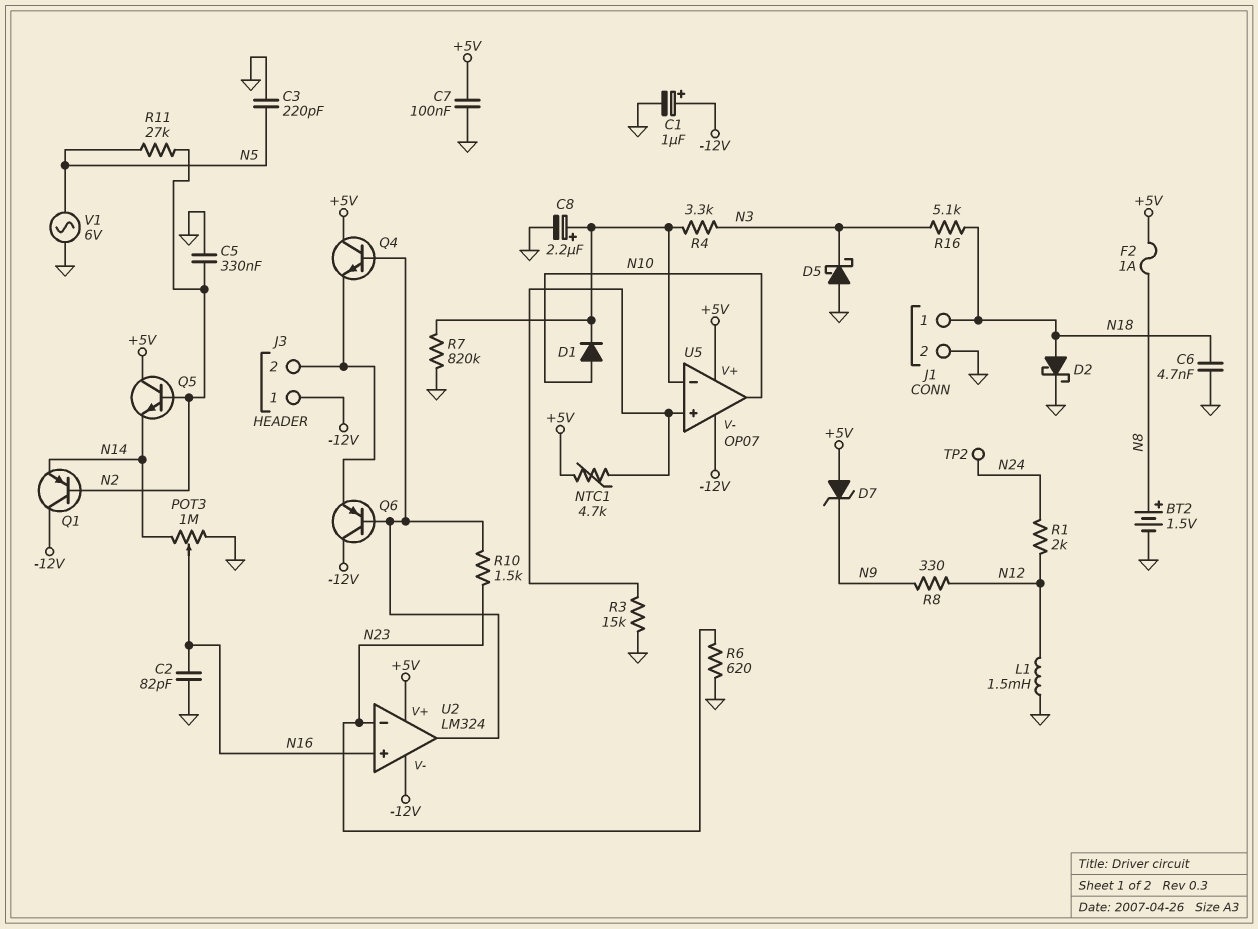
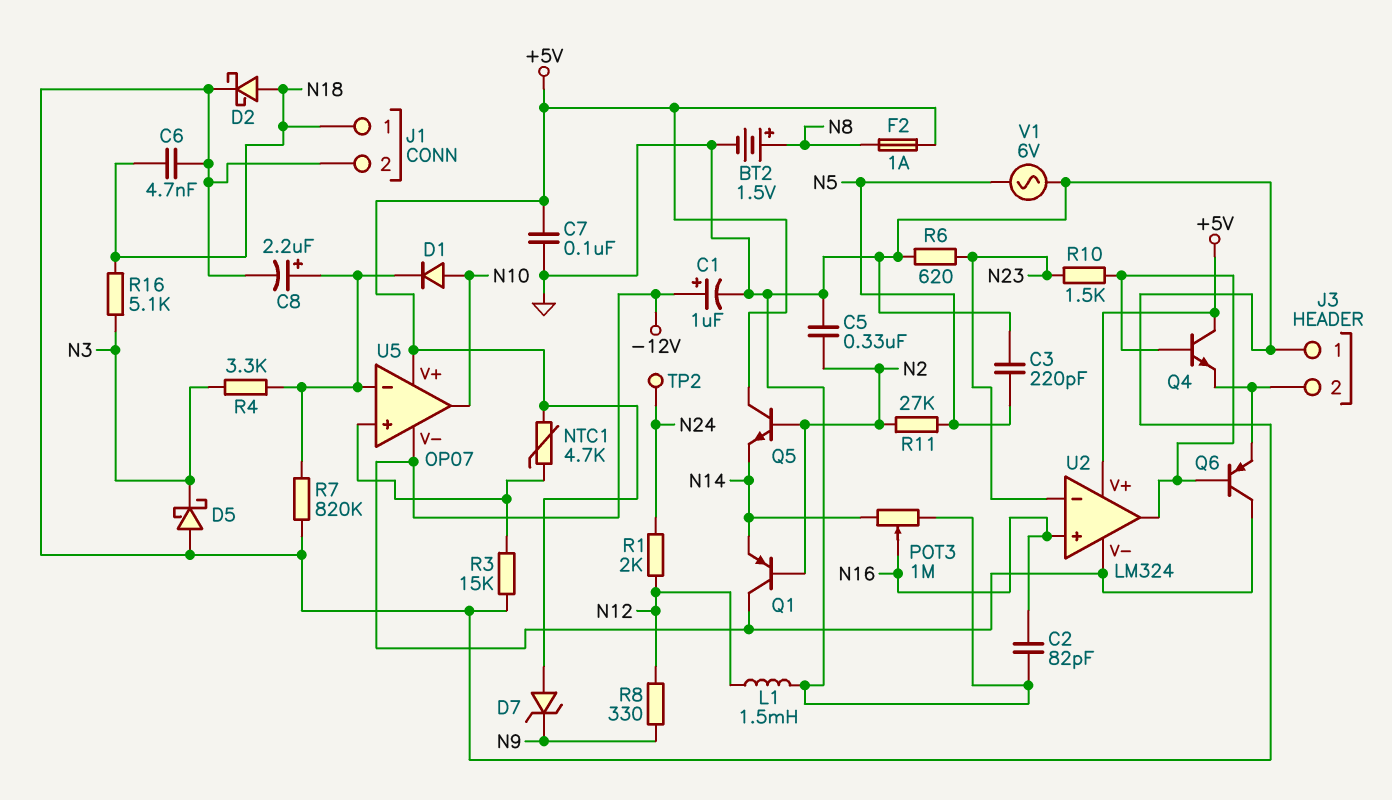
J3 pin 1: -12V -> GND

